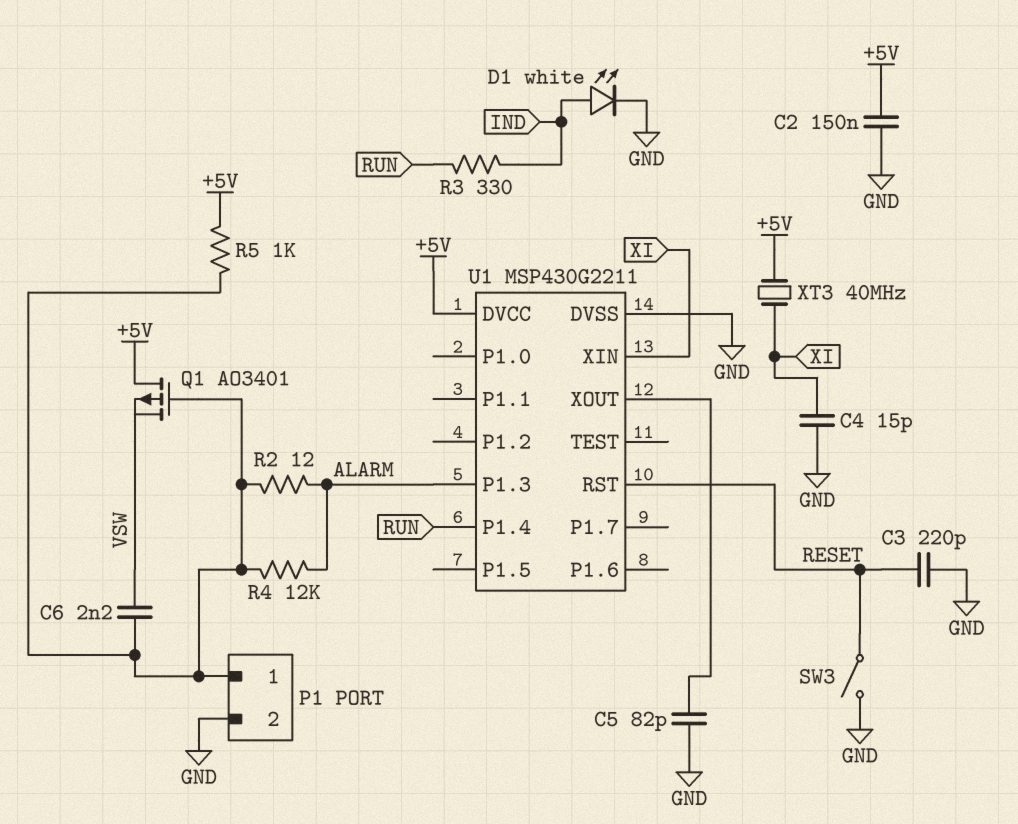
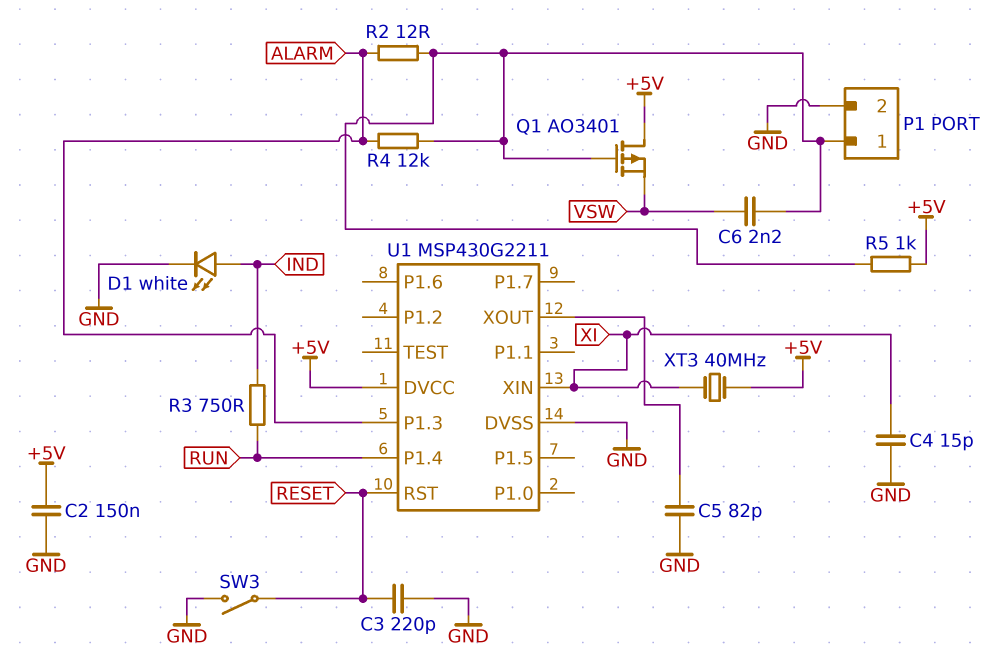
R3: 330 (IND, RUN) -> 750 (IND, RUN)

